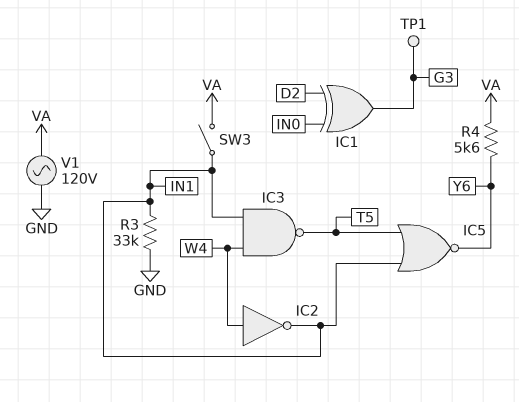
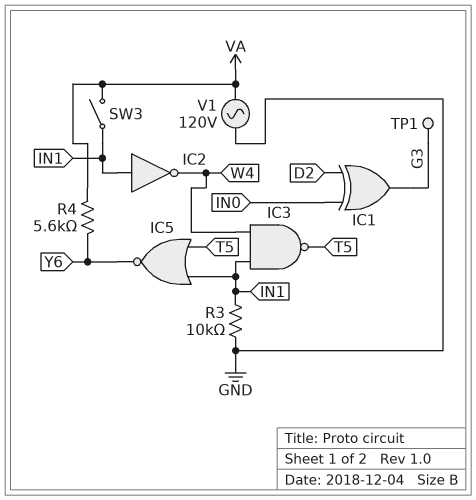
IC2: NOT (in W4, out IN1) -> NOT (in IN1, out W4)
R3: 33k (GND, IN1) -> 10k (GND, IN1)

